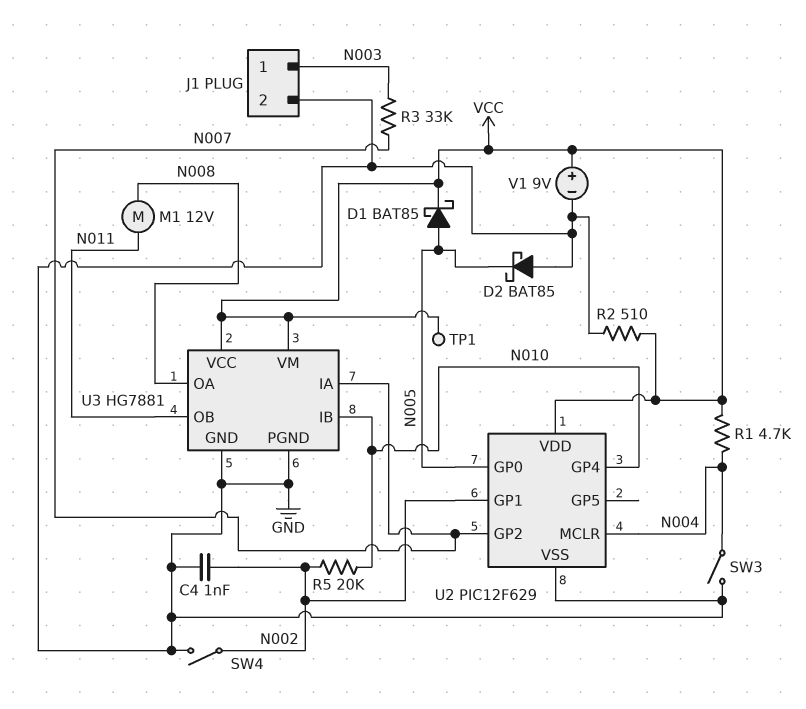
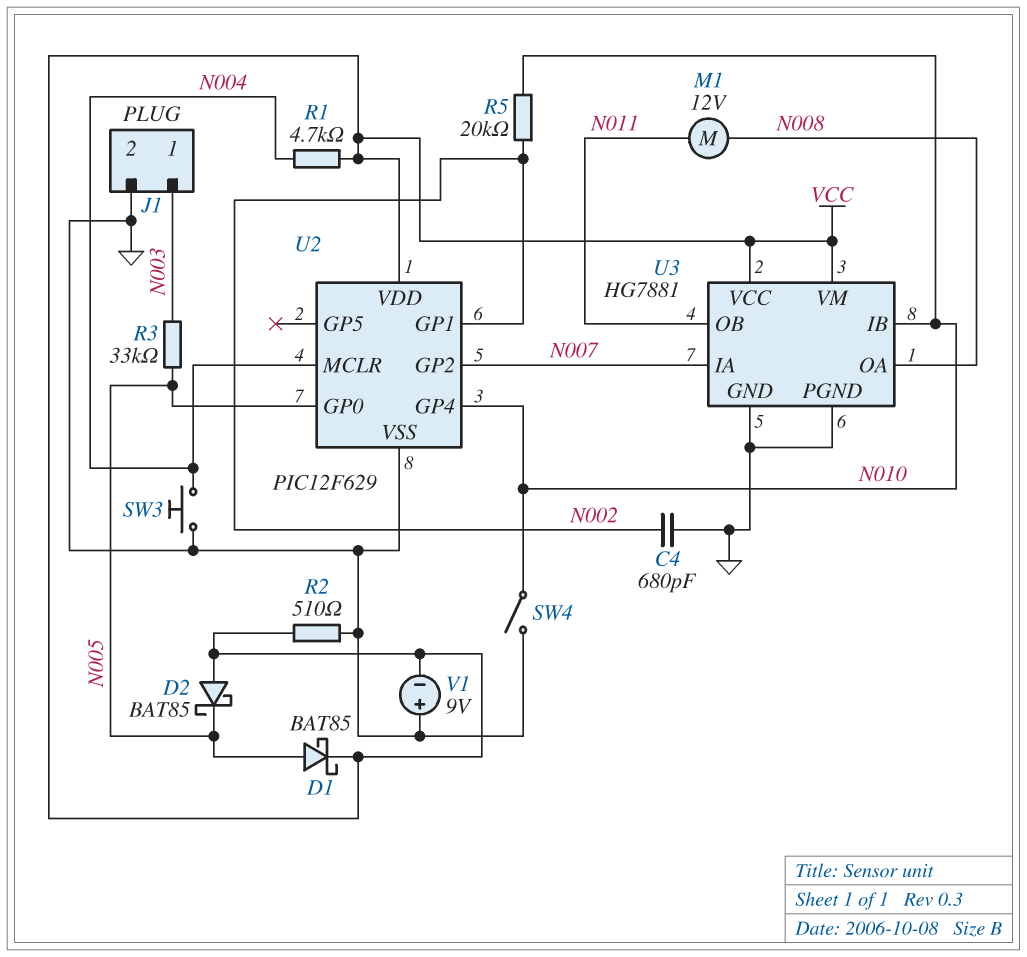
C4: 1nF (GND, N002) -> 680pF (GND, N002)
D2: schottky BAT85 (A GND, K N005) -> schottky BAT85 (A VCC, K N005)
R3: 33k (N003, N007) -> 33k (N003, N005)
SW3: switch (GND, N004) -> button (GND, N004)
SW4: switch (GND, N002) -> switch (GND, N010)
TP1: test point (VCC) -> none
V1: 9V (plus VCC, minus GND) -> 9V (plus GND, minus VCC)

